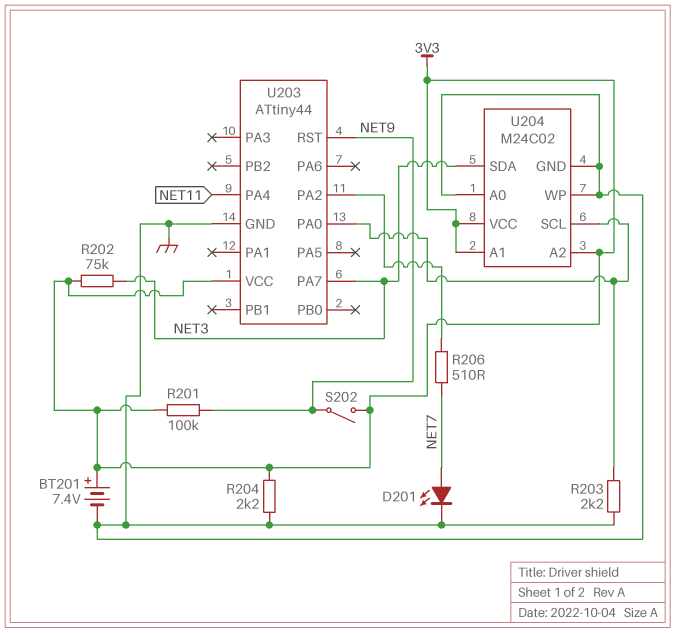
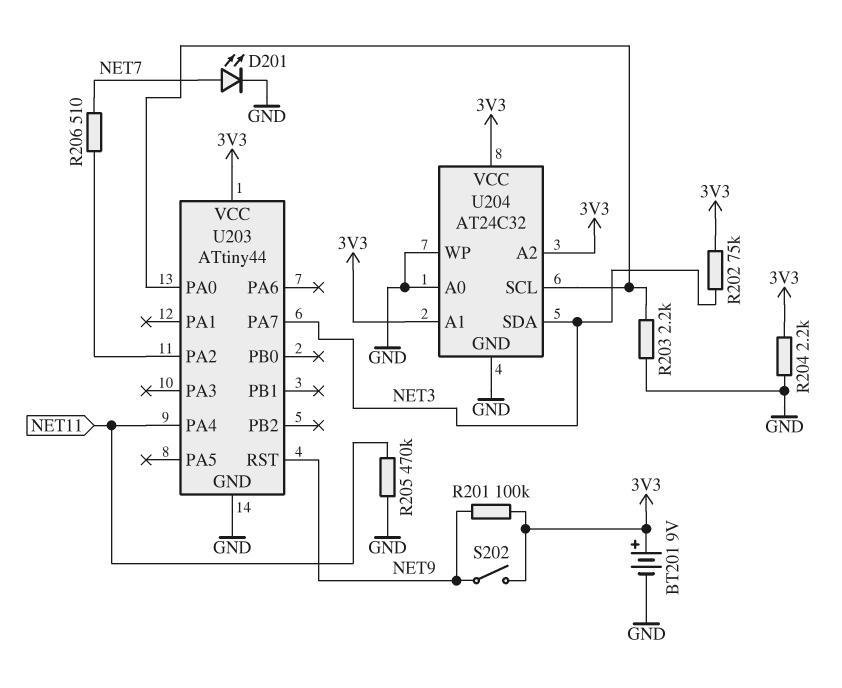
BT201: 7.4V (plus 3V3, minus GND) -> 9V (plus 3V3, minus GND)
R205: none -> 470k (GND, NET11)
U204: M24C02 -> AT24C32

